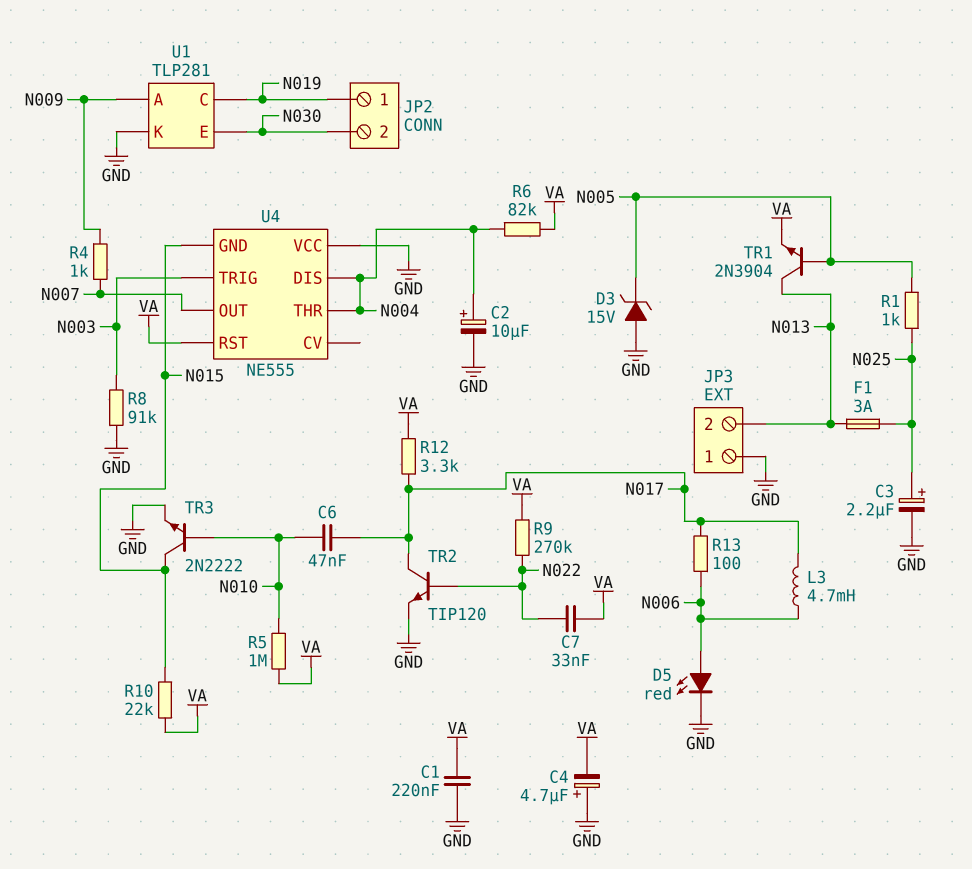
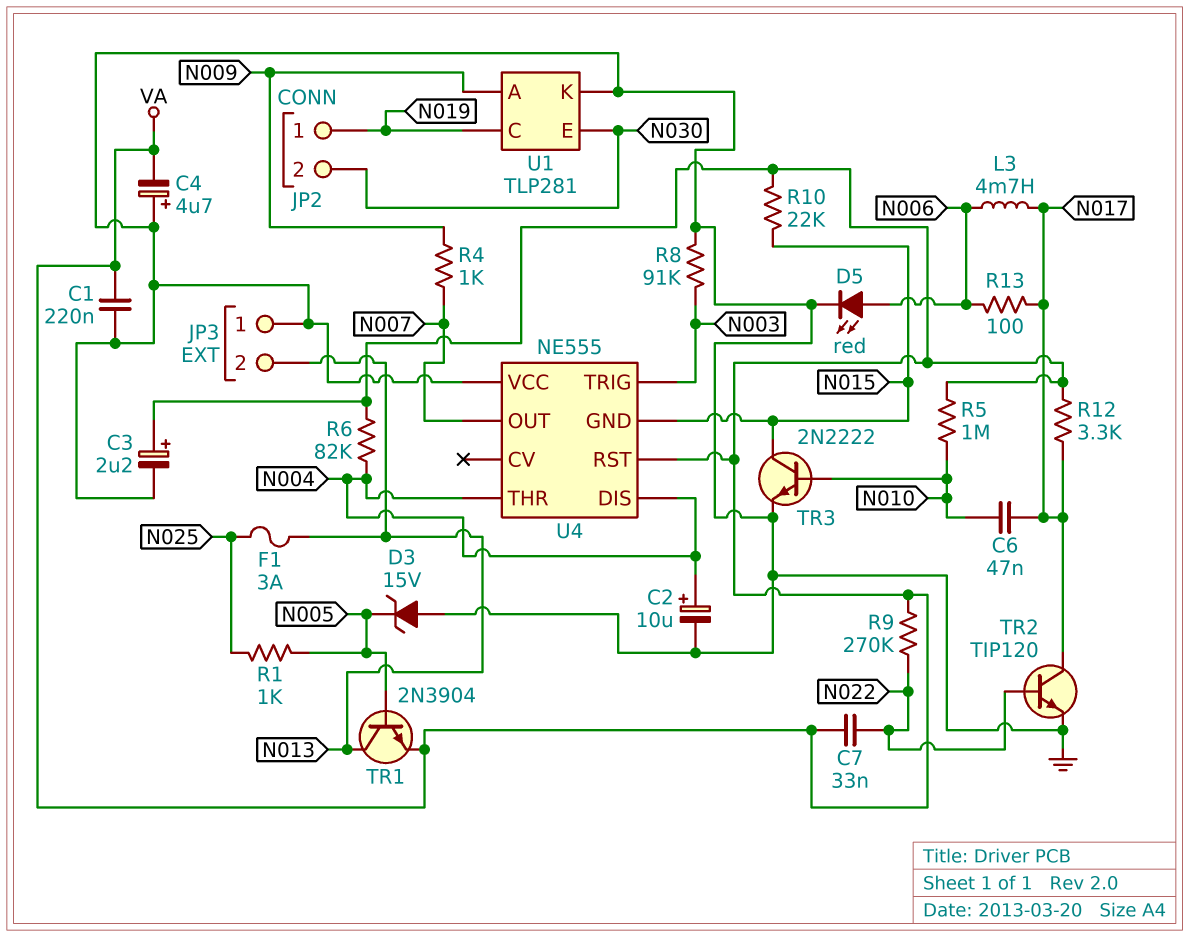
C3: 2.2uF (plus N025, minus GND) -> 2.2uF (plus VA, minus GND)

